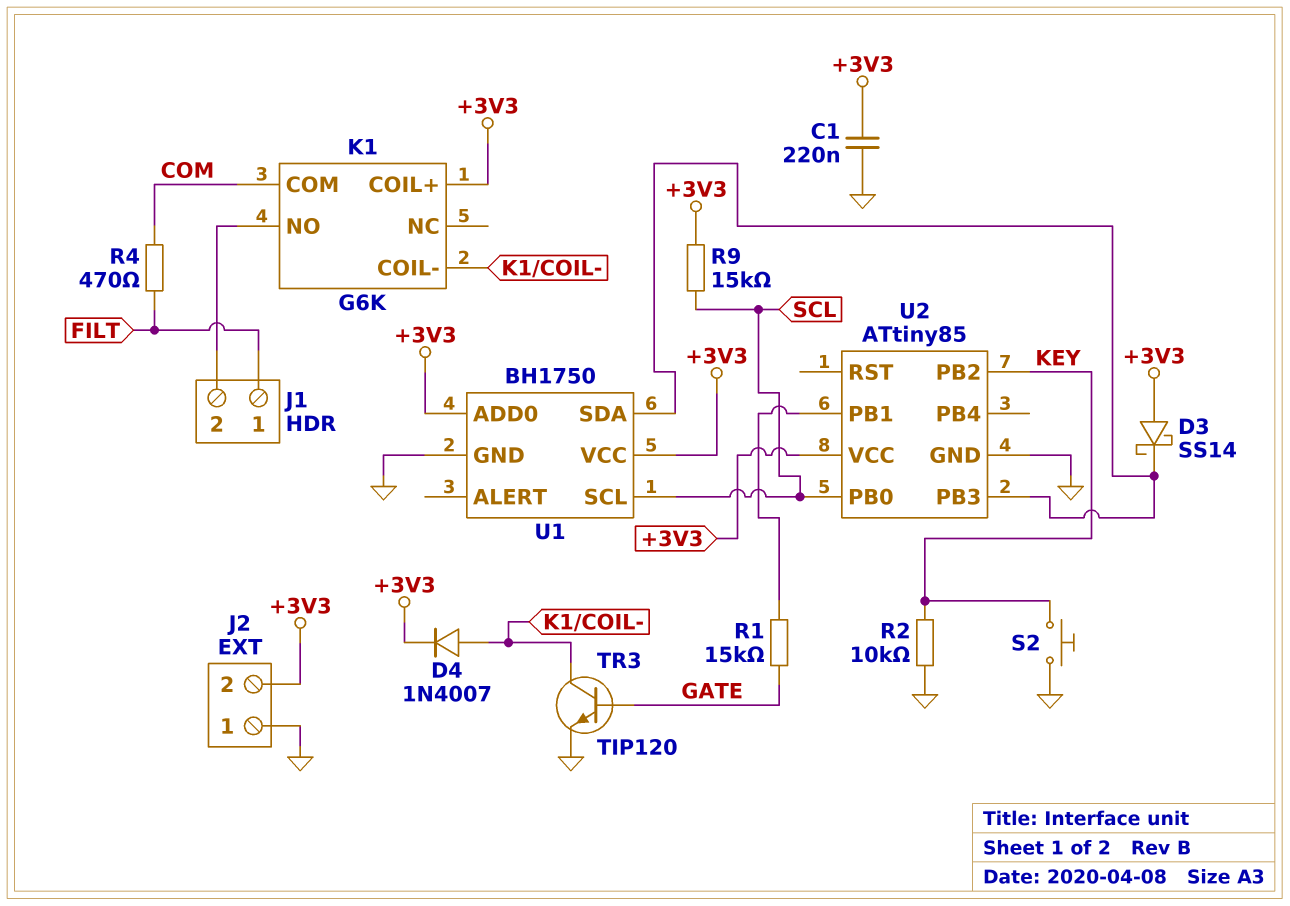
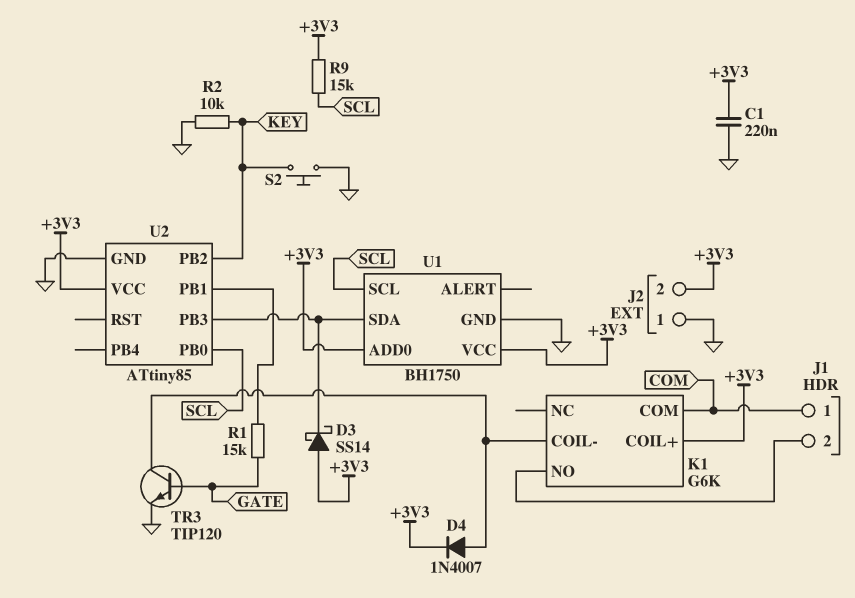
J1 pin 1: FILT -> COM
R4: 470 (COM, FILT) -> none

